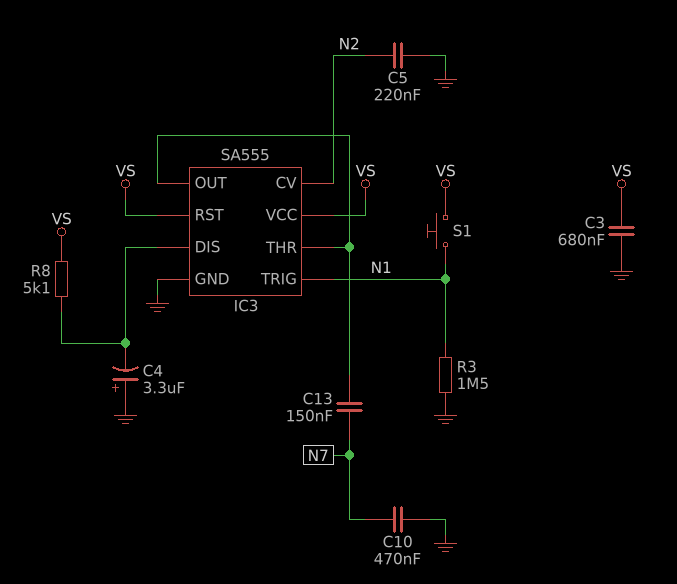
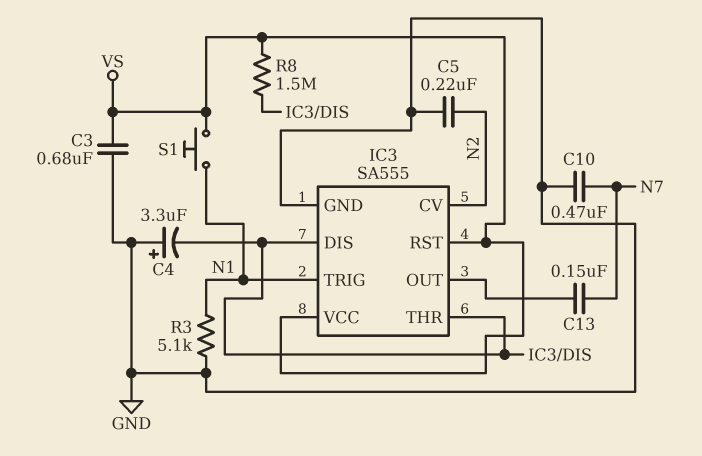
IC3 pin THR: IC3/OUT -> IC3/DIS
R3: 1.5M (GND, N1) -> 5.1k (GND, N1)
R8: 5.1k (IC3/DIS, VS) -> 1.5M (IC3/DIS, VS)

